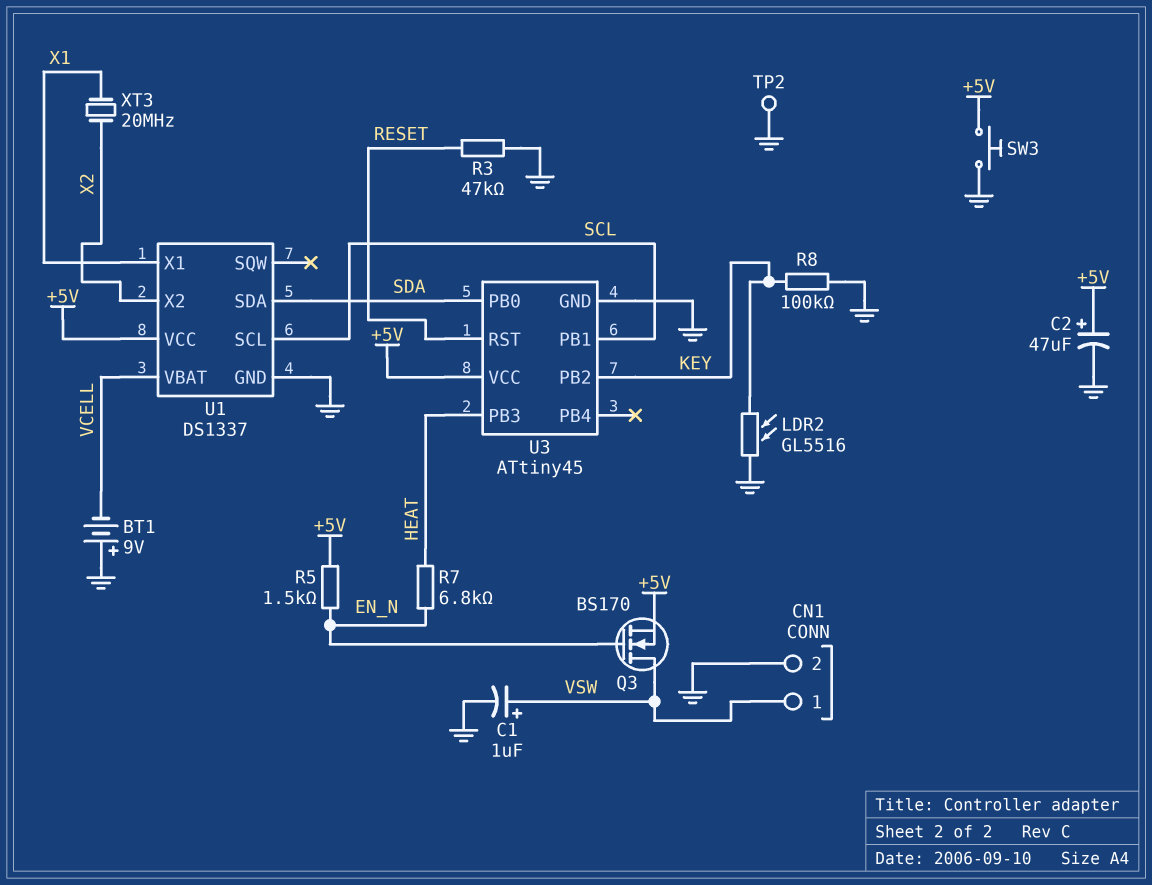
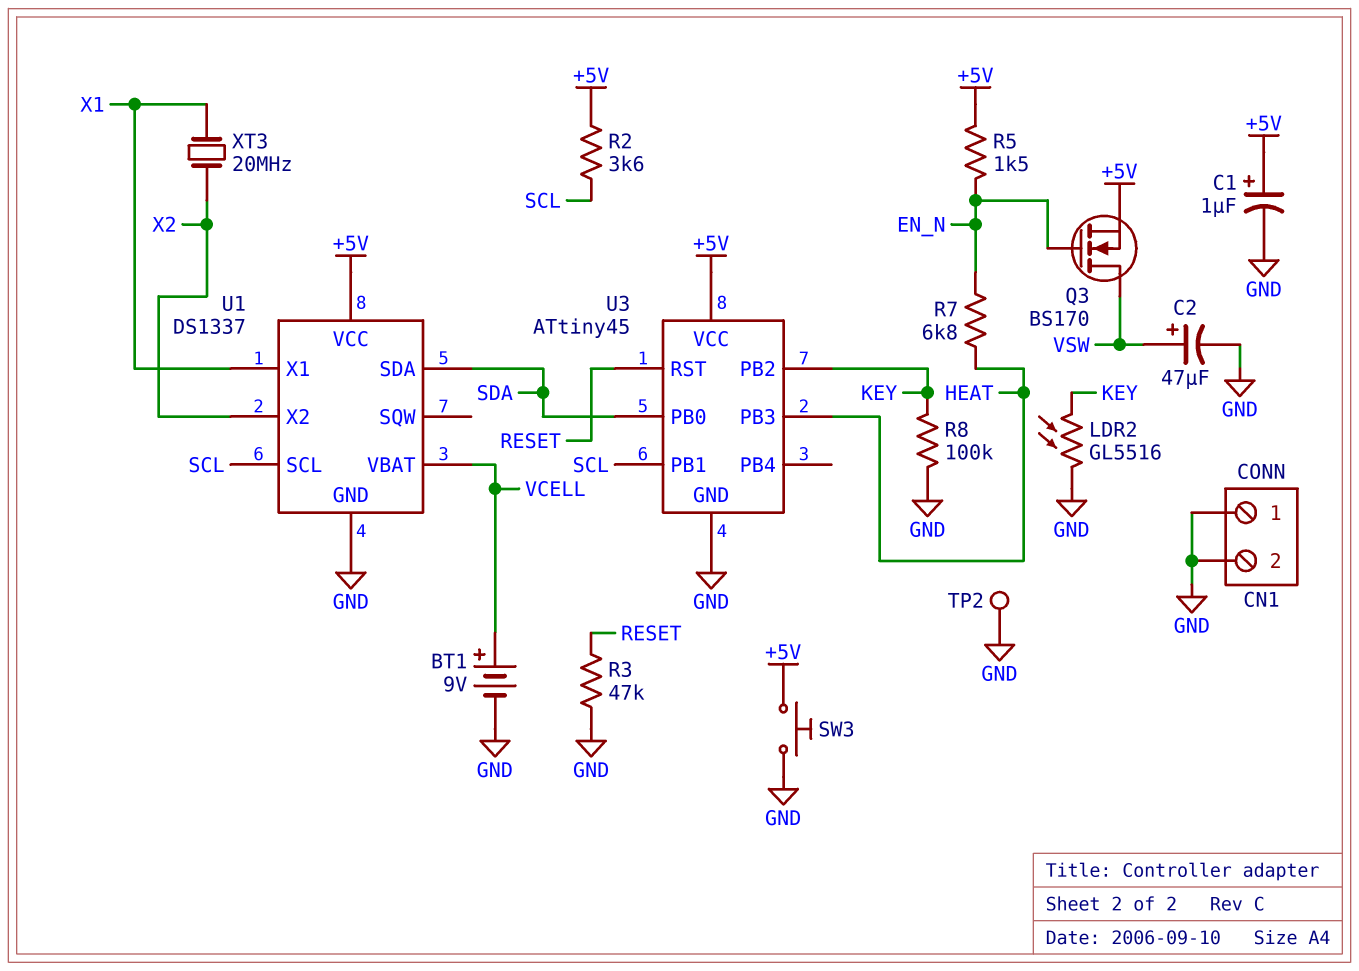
BT1: 9V (plus GND, minus VCELL) -> 9V (plus VCELL, minus GND)
C1: 1uF (plus VSW, minus GND) -> 1uF (plus +5V, minus GND)
C2: 47uF (plus +5V, minus GND) -> 47uF (plus VSW, minus GND)
CN1 pin 1: VSW -> GND
R2: none -> 3.6k (+5V, SCL)

